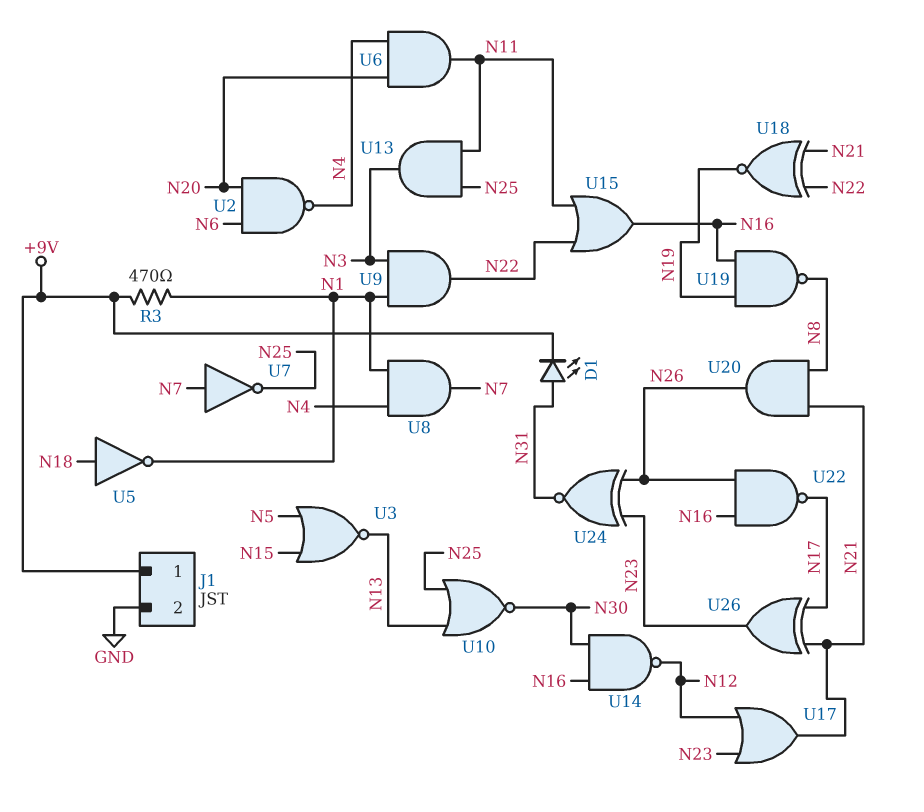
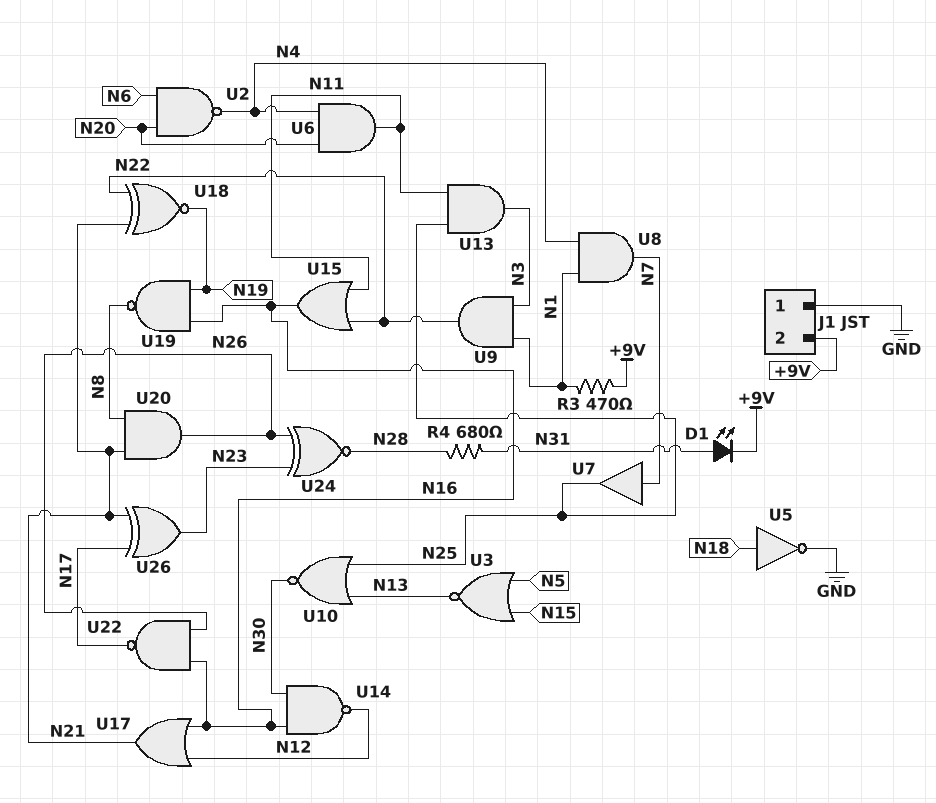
J1 pin 1: +9V -> GND
J1 pin 2: GND -> +9V
R4: none -> 680 (N28, N31)
U5: NOT (in N18, out N1) -> NOT (in N18, out GND)
U7: NOT (in N7, out N25) -> buffer (in N7, out N25)
U17: OR (in N12, in N23, out N21) -> OR (in N12, in N16, out N21)
U24: XNOR (in N23, in N26, out N31) -> XNOR (in N23, in N26, out N28)

